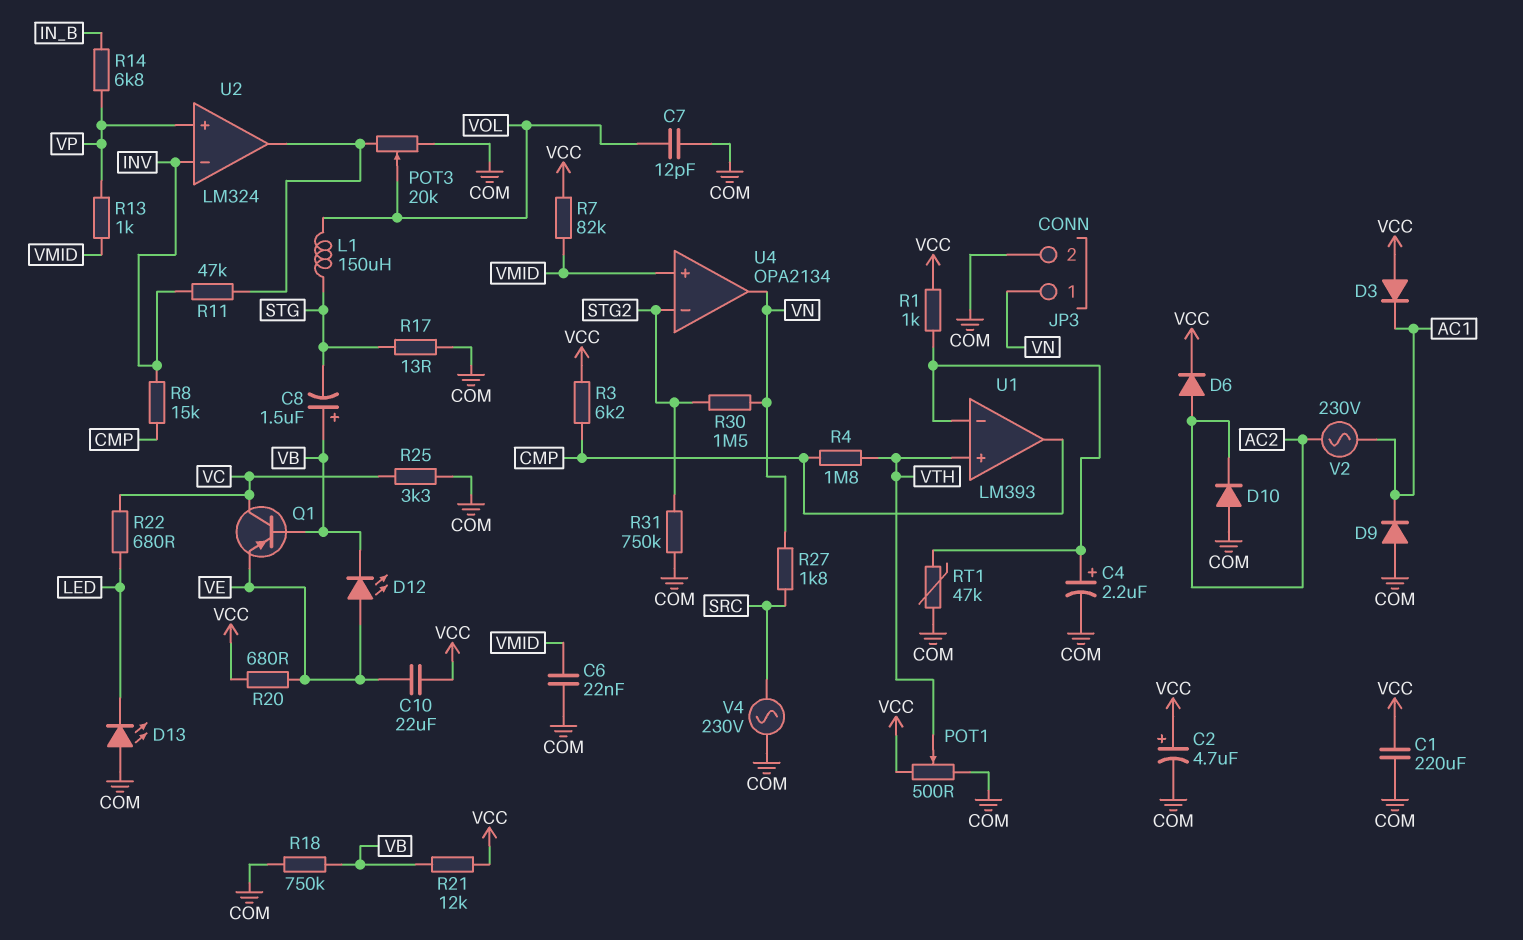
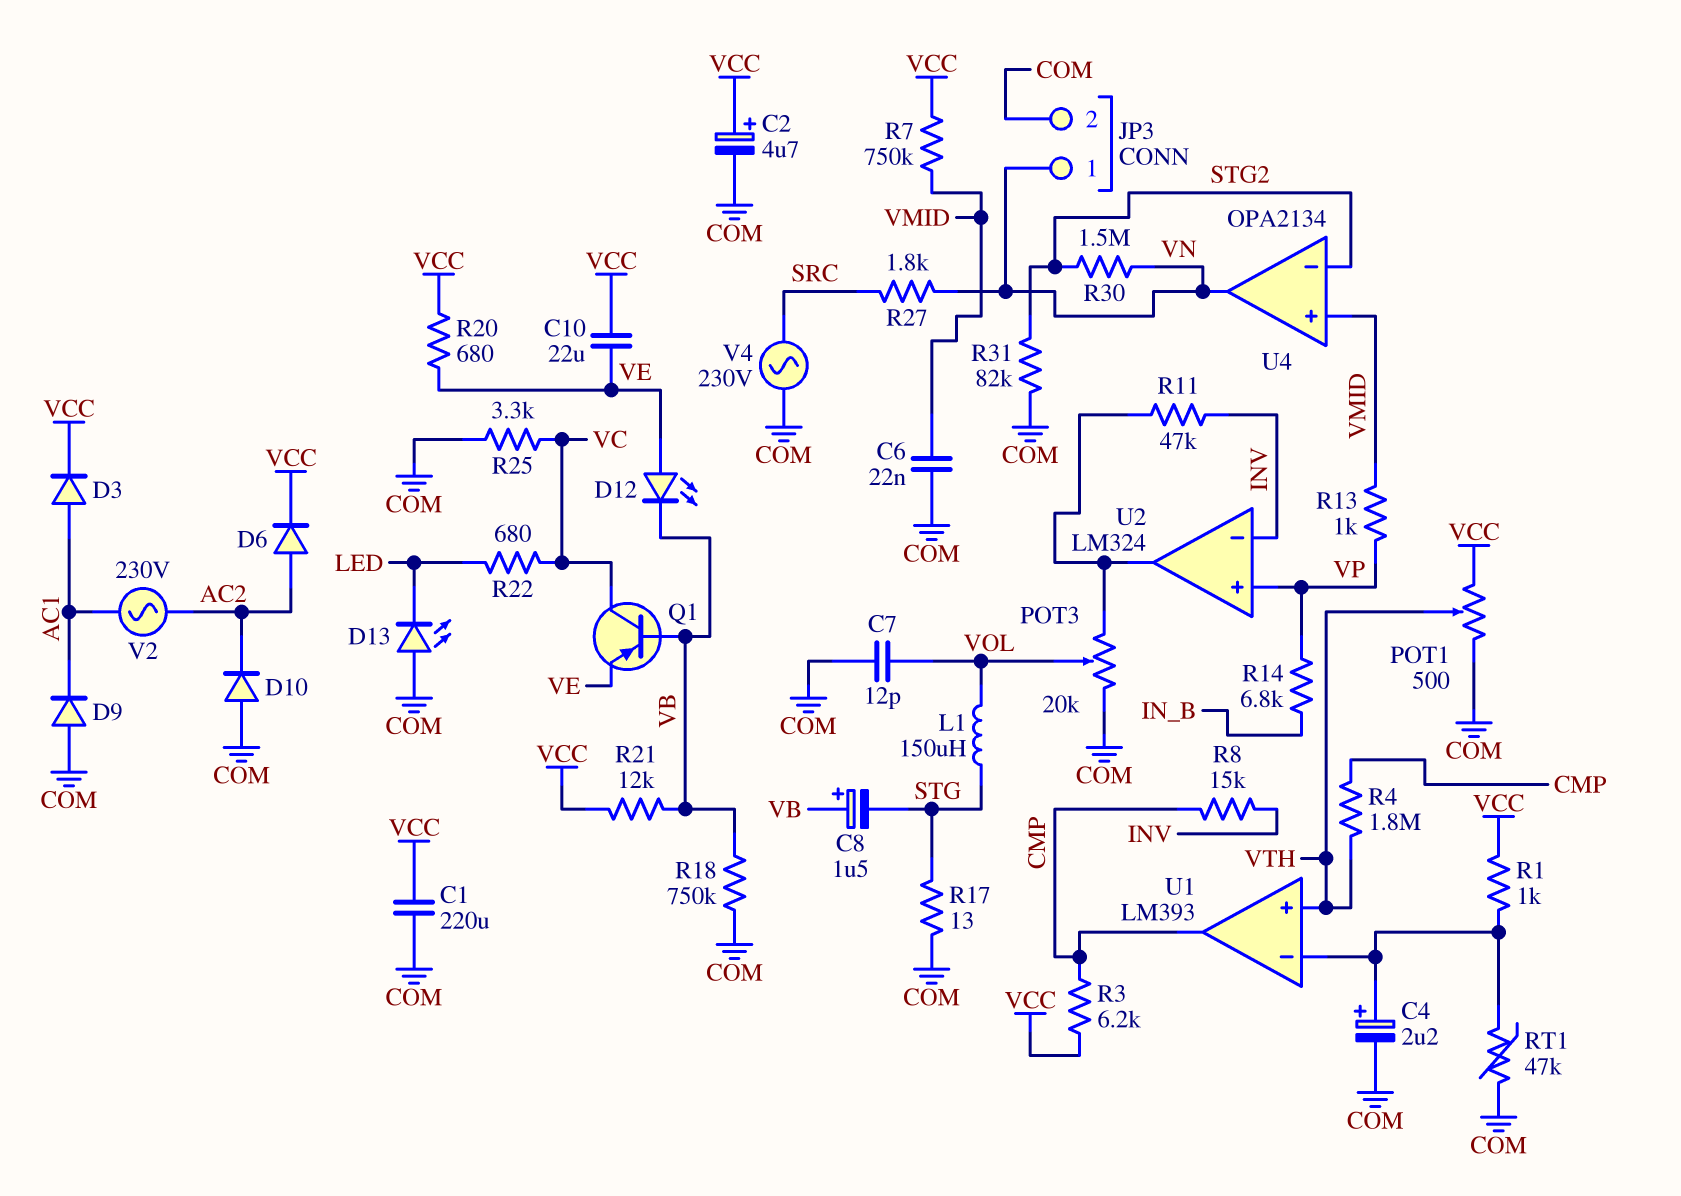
D3: diode (A VCC, K AC1) -> diode (A AC1, K VCC)
R7: 82k (VCC, VMID) -> 750k (VCC, VMID)
R31: 750k (COM, STG2) -> 82k (COM, STG2)

